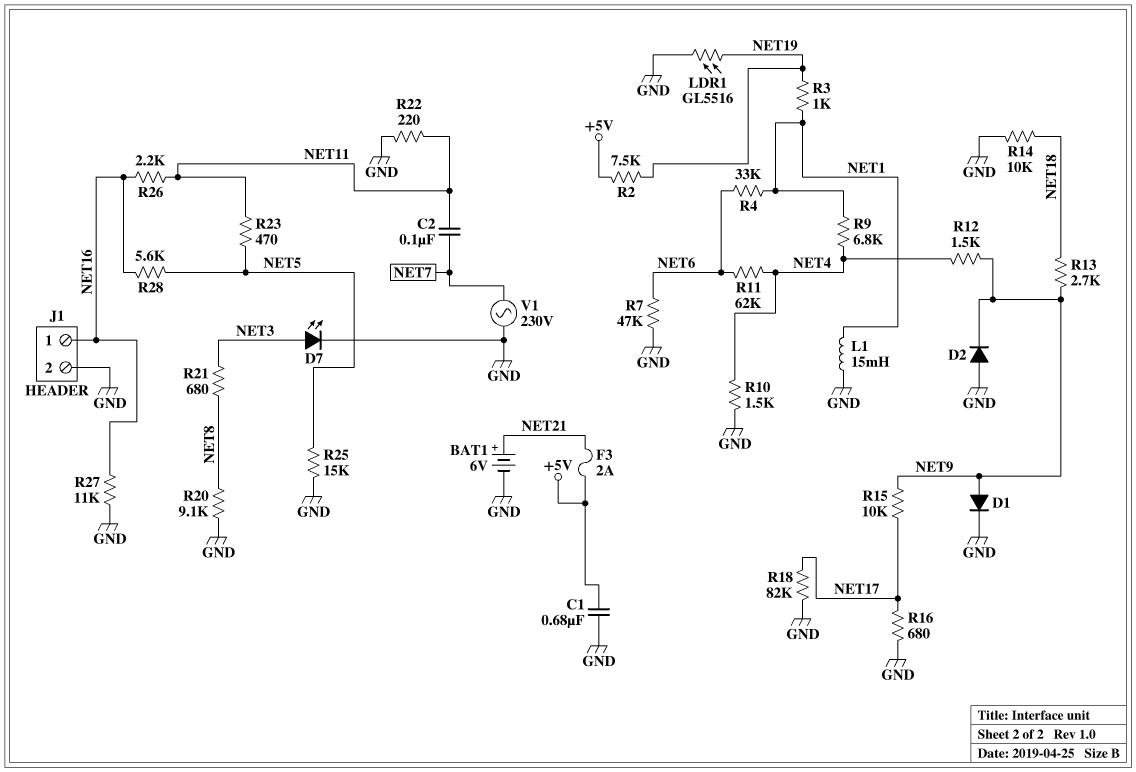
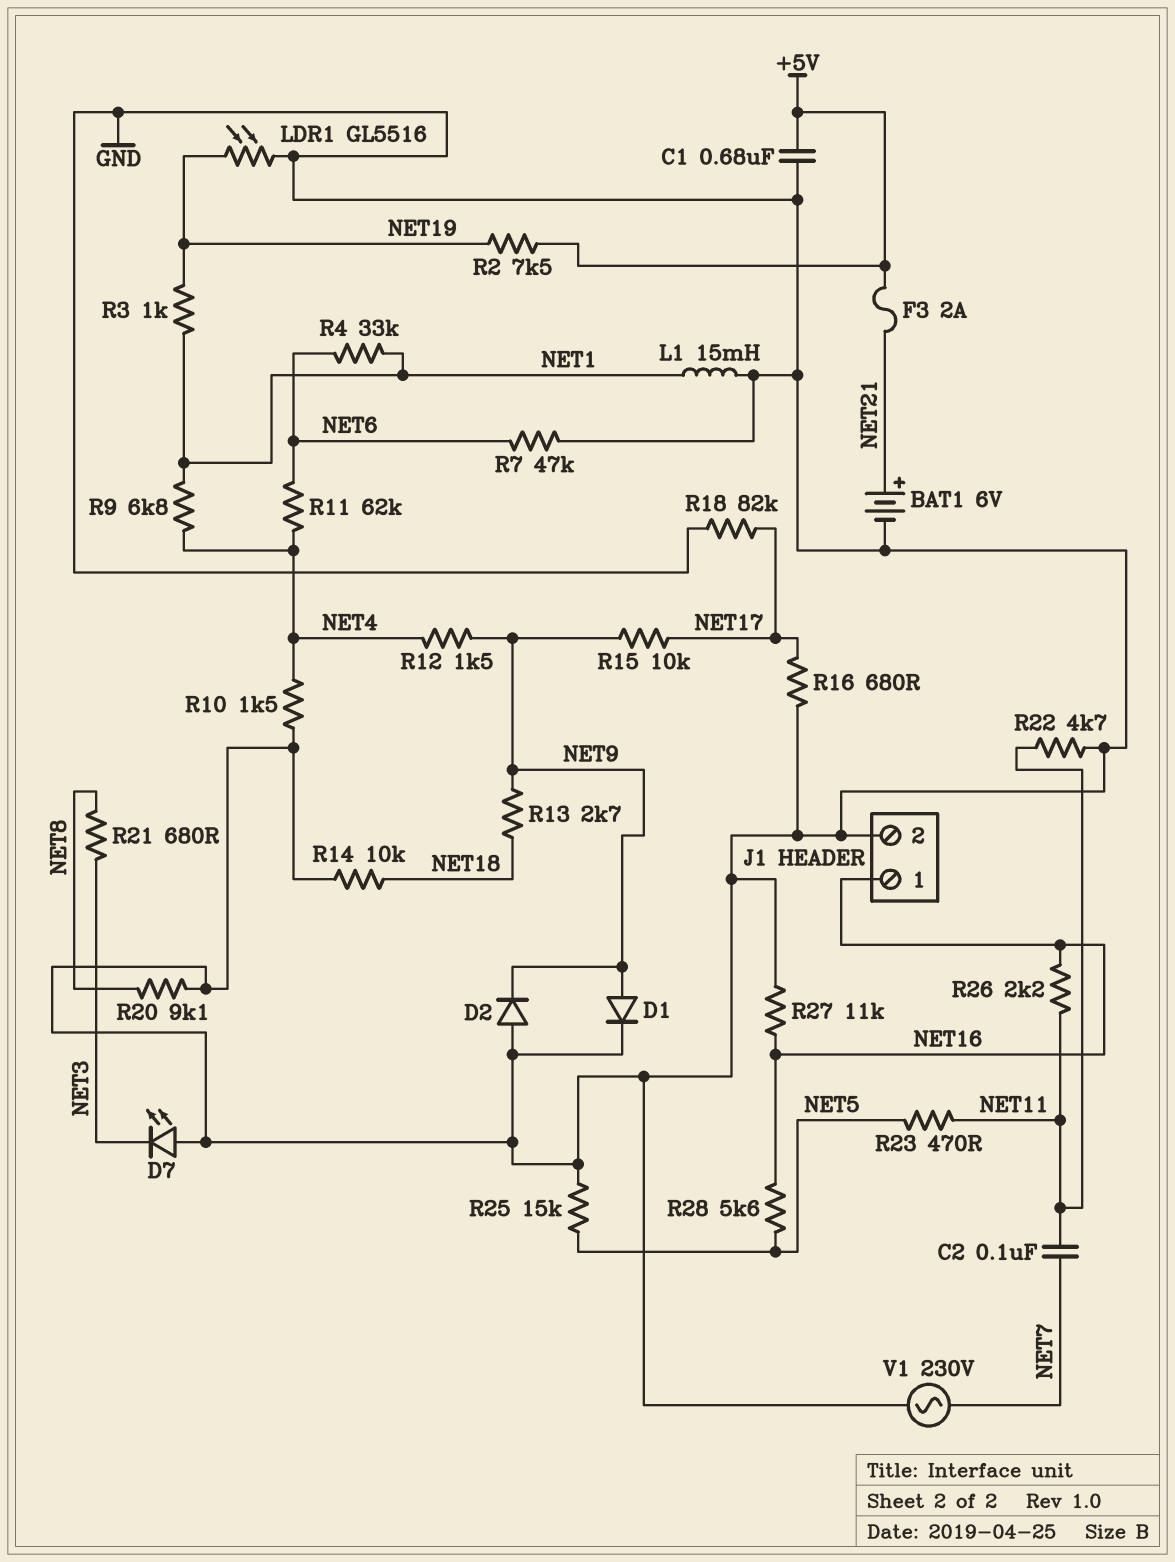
D7: LED (A NET3, K GND) -> LED (A GND, K NET3)
R22: 220 (GND, NET11) -> 4.7k (GND, NET11)

